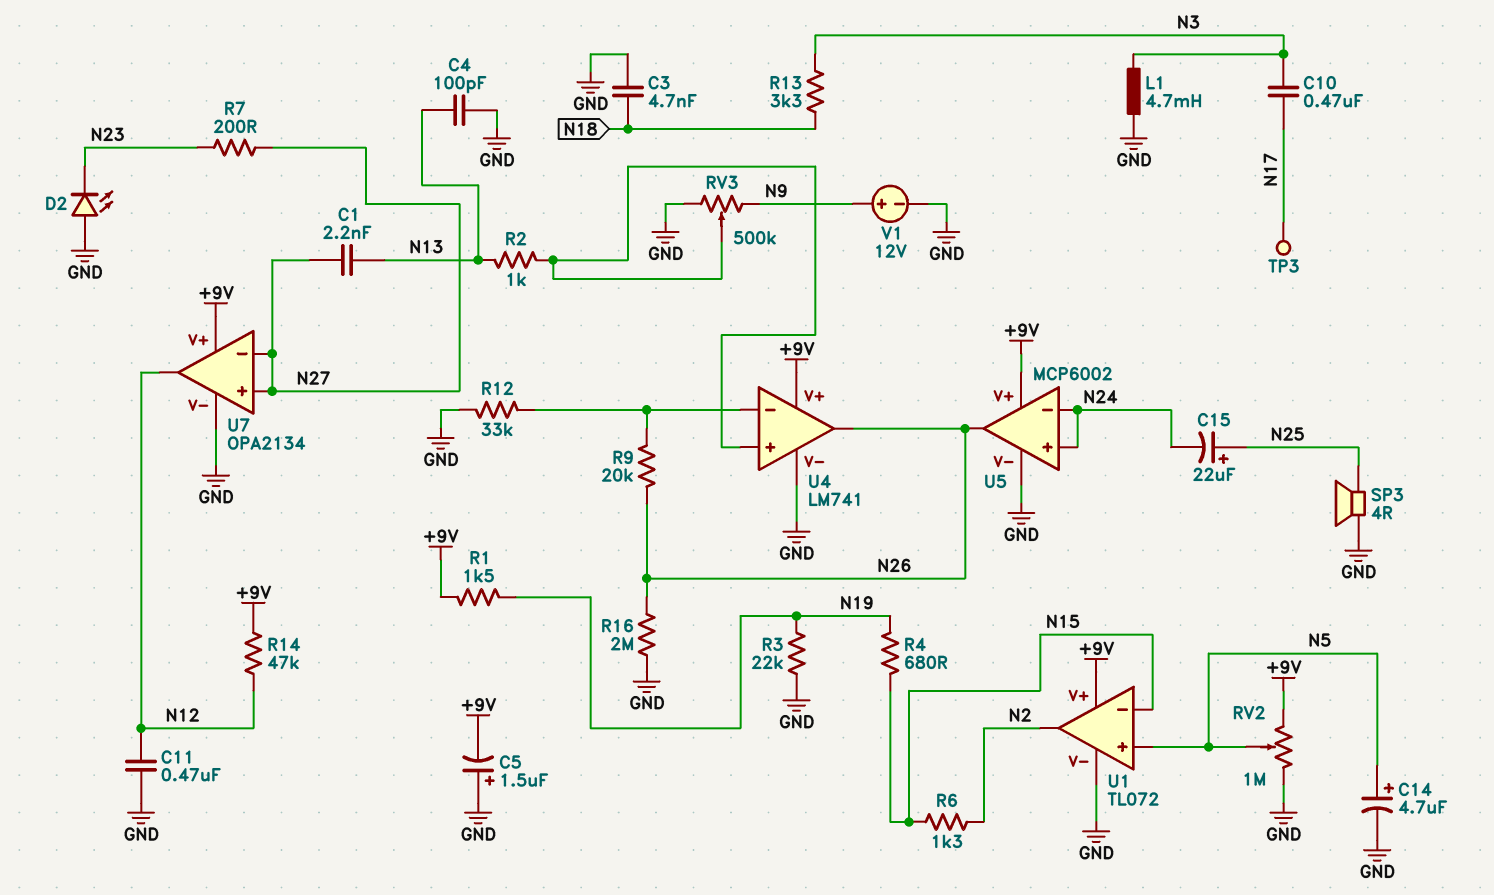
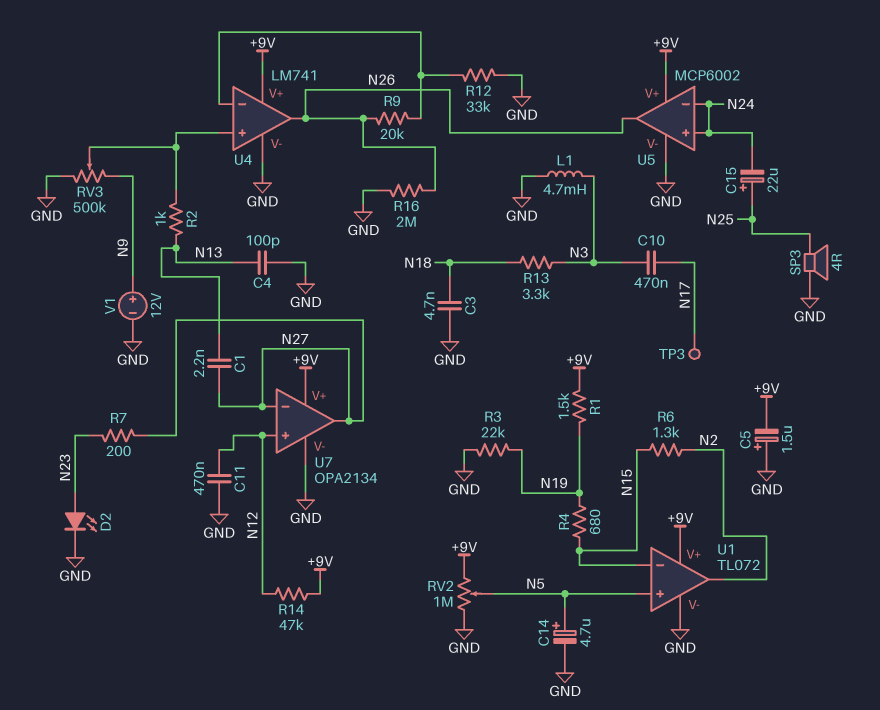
D2: LED (A GND, K N23) -> LED (A N23, K GND)
U7 pin in+: N27 -> N12
U7 pin out: N12 -> N27

